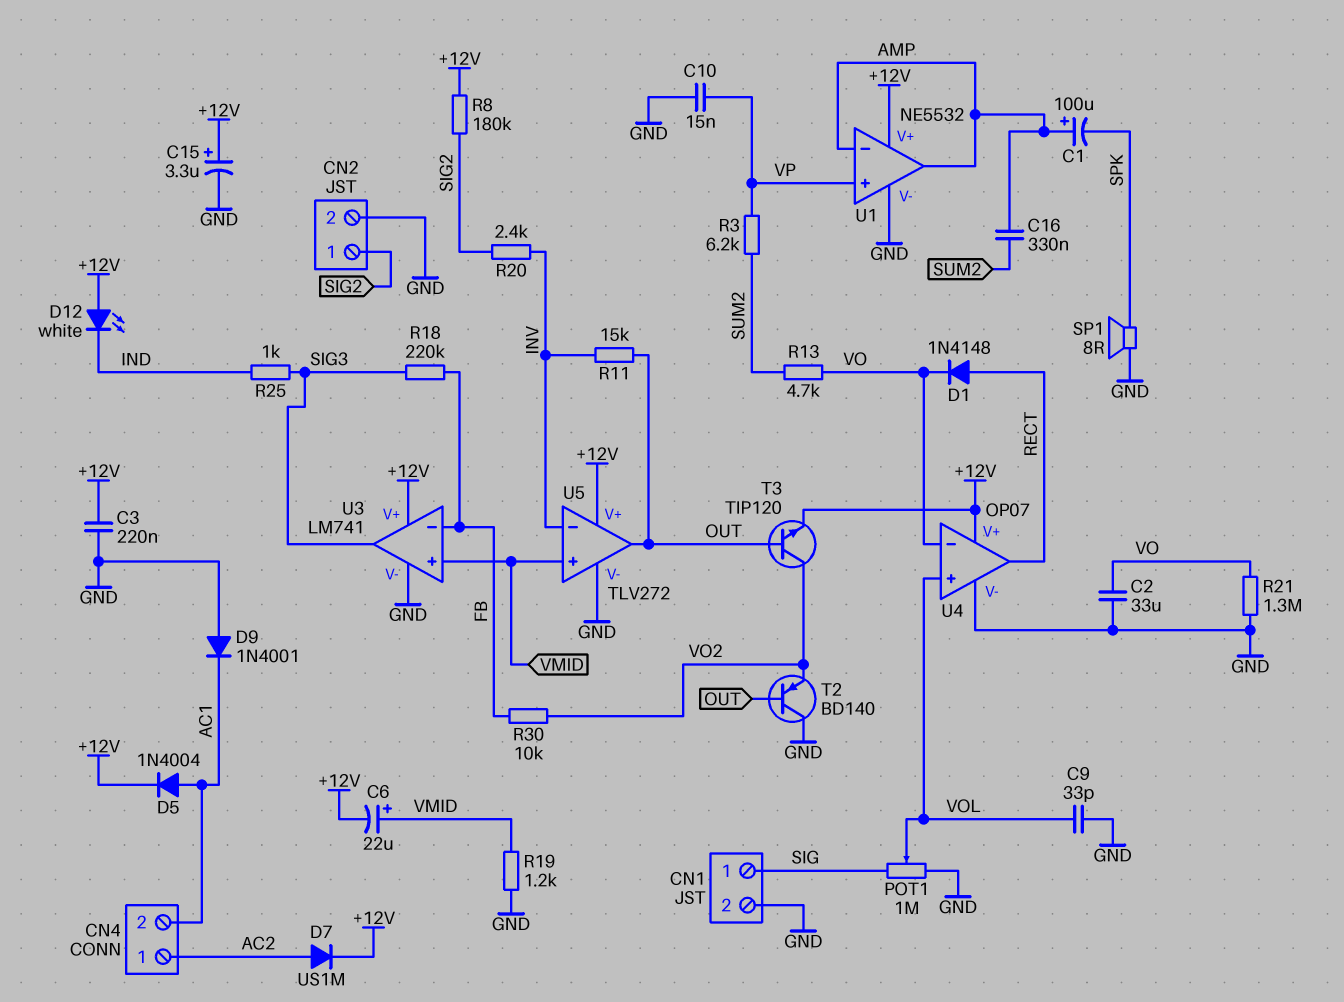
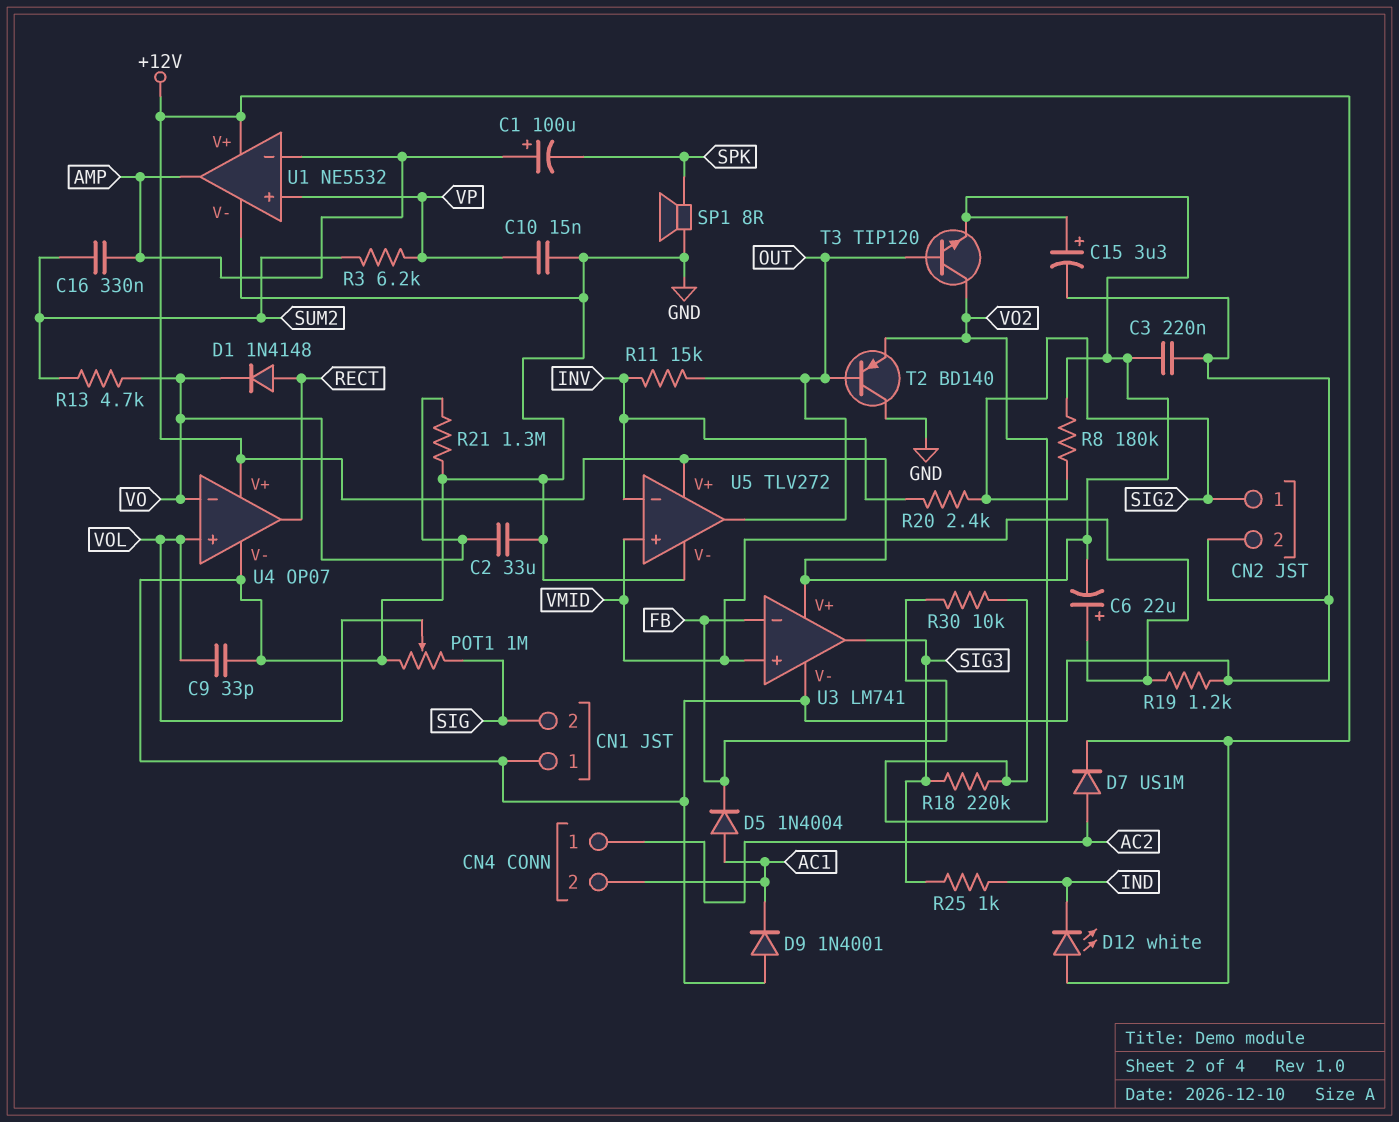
CN1 pin 1: SIG -> GND
CN1 pin 2: GND -> SIG
D5: diode 1N4004 (A AC1, K +12V) -> diode 1N4004 (A AC1, K FB)
R18: 220k (FB, SIG3) -> 220k (SIG3, VO2)

